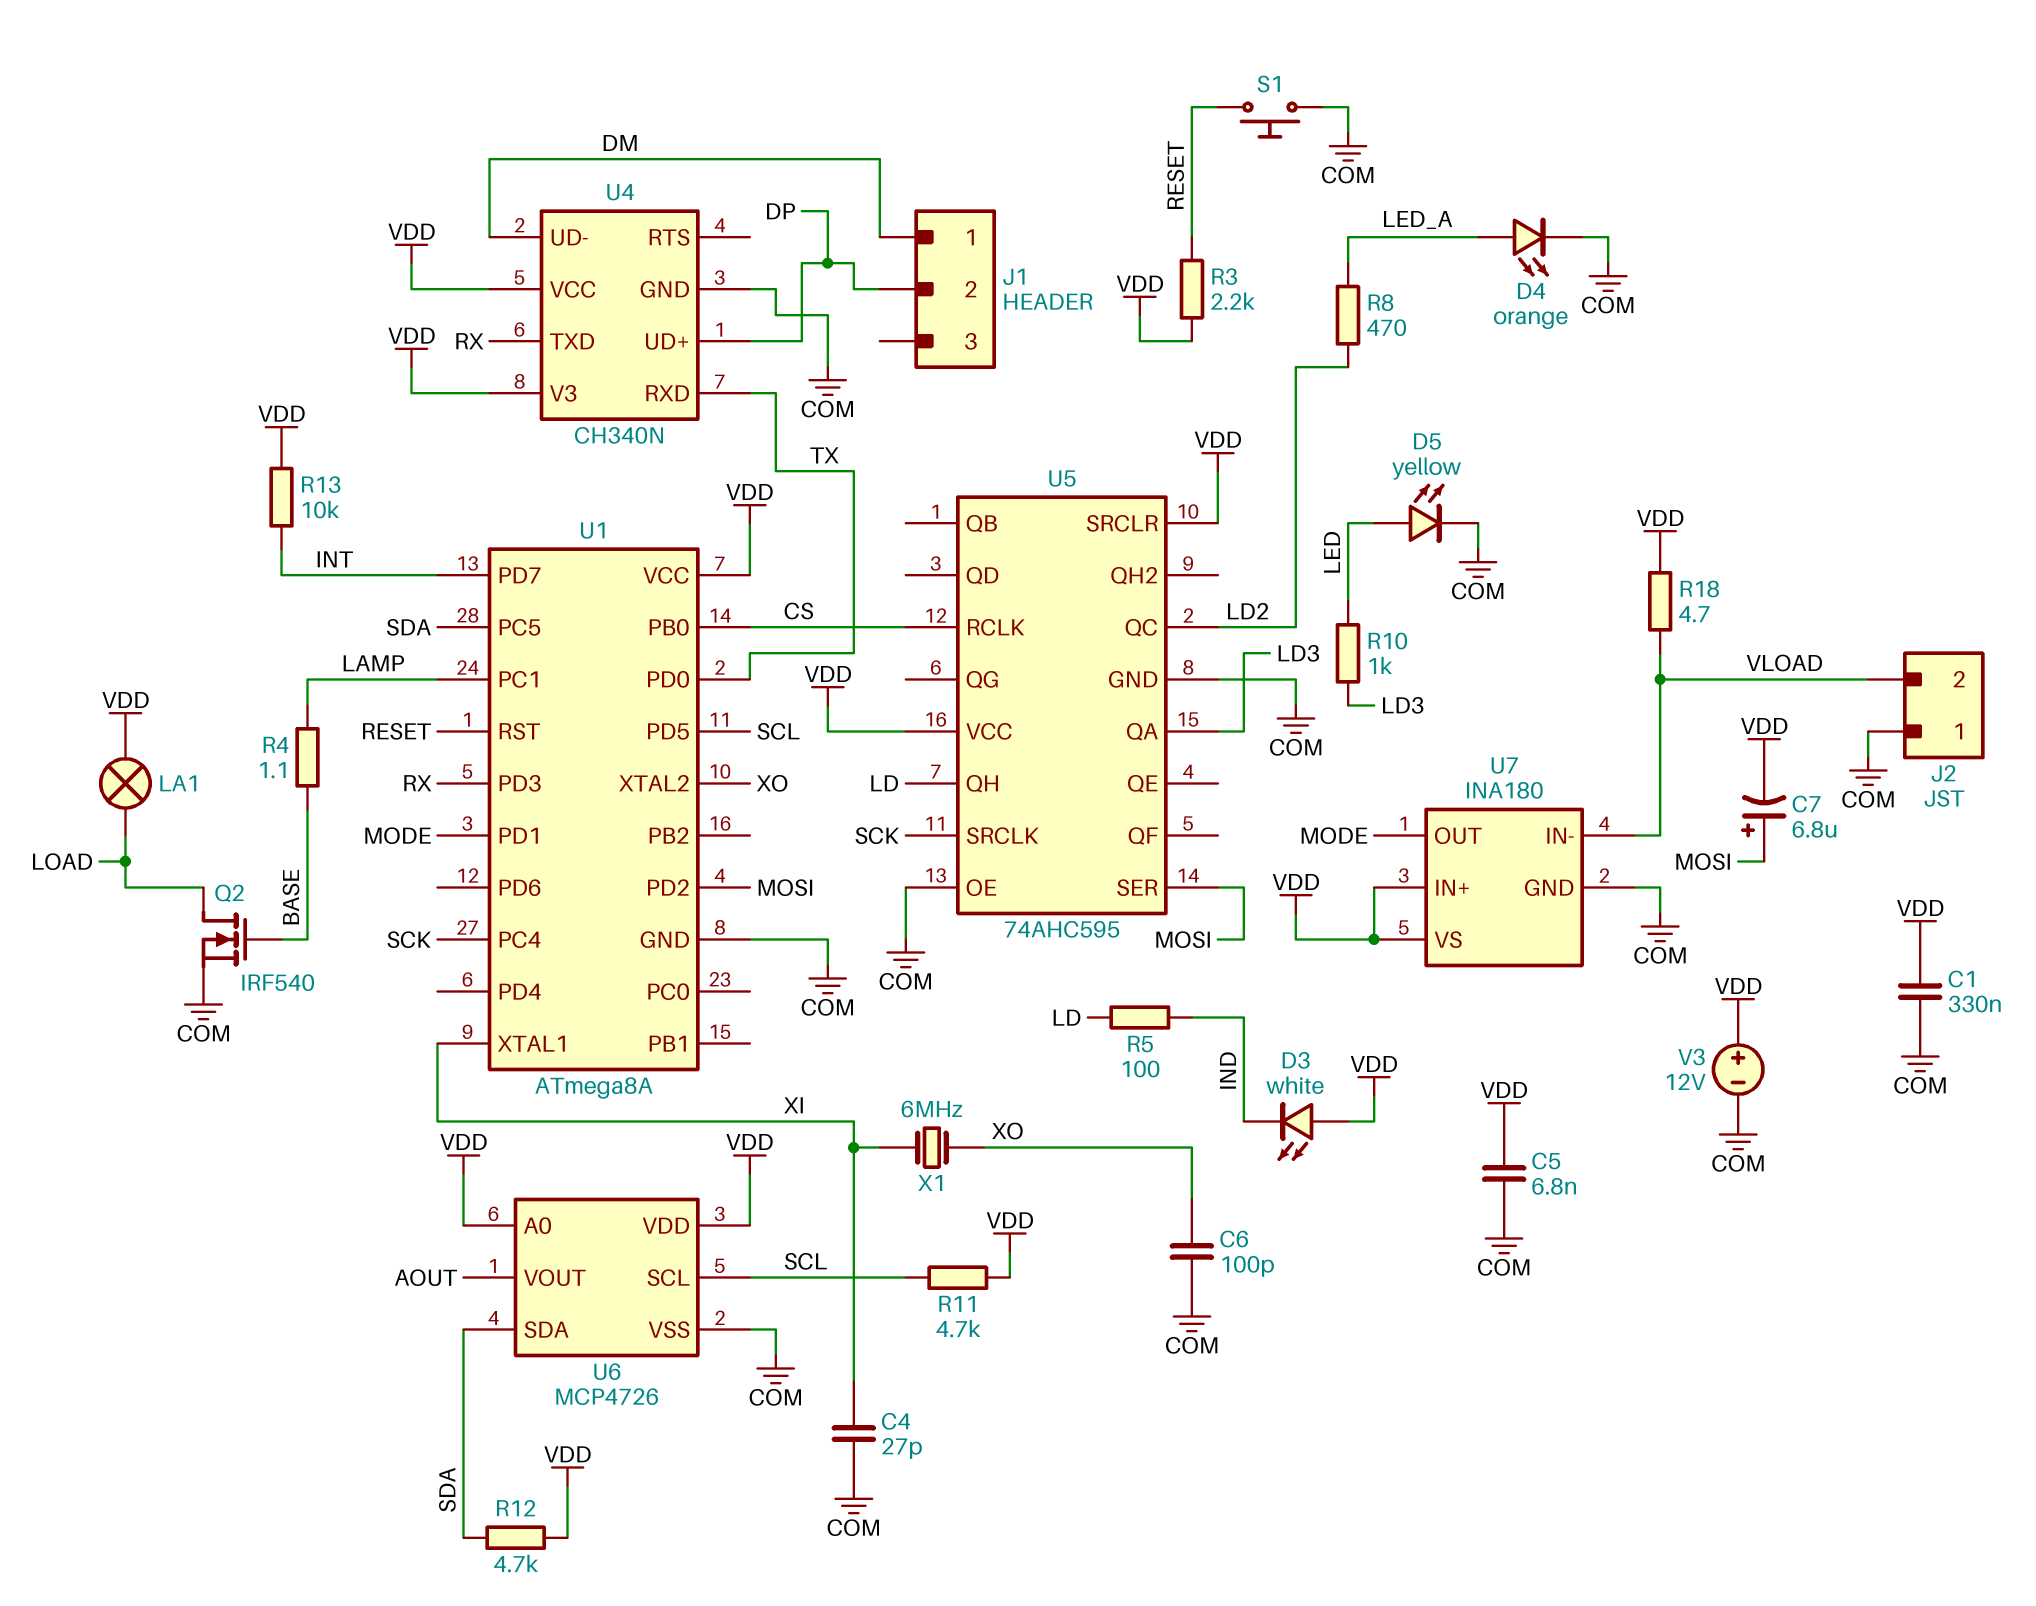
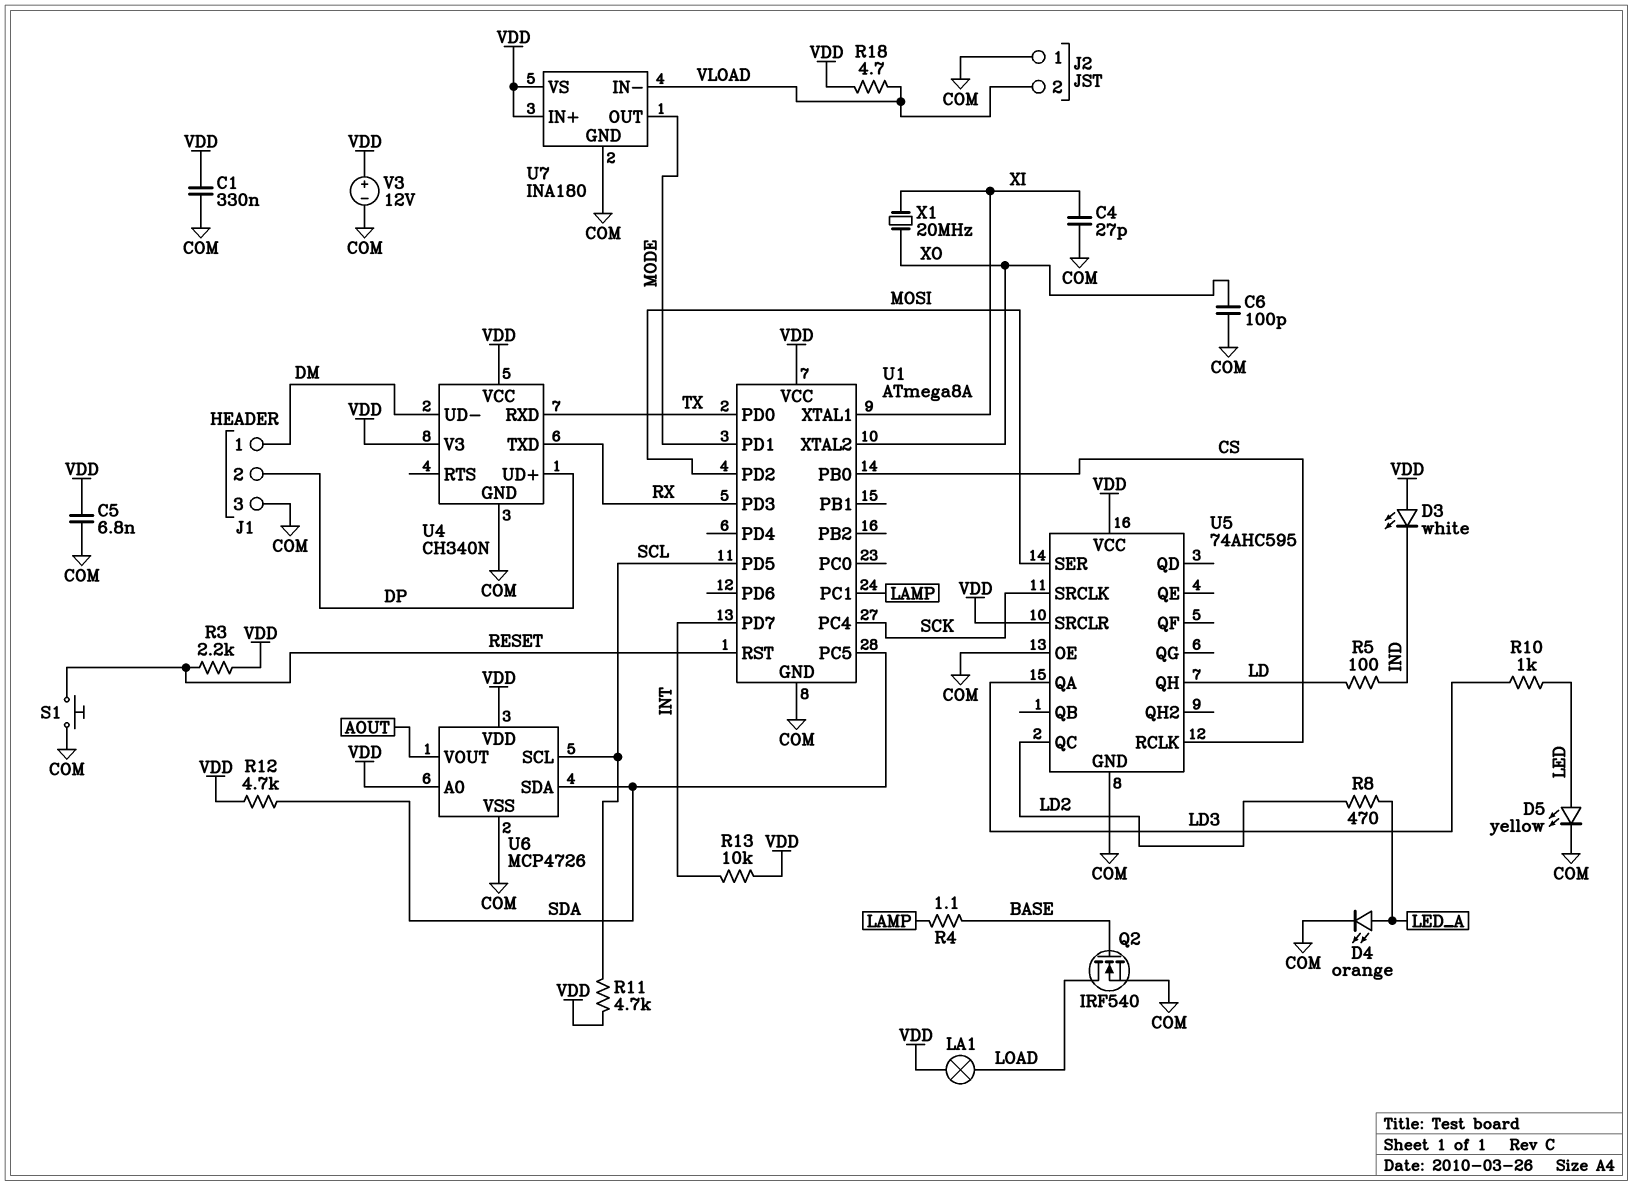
C7: 6.8uF (plus MOSI, minus VDD) -> none
J1 pin 3: none -> COM
X1: 6MHz (XI, XO) -> 20MHz (XI, XO)

